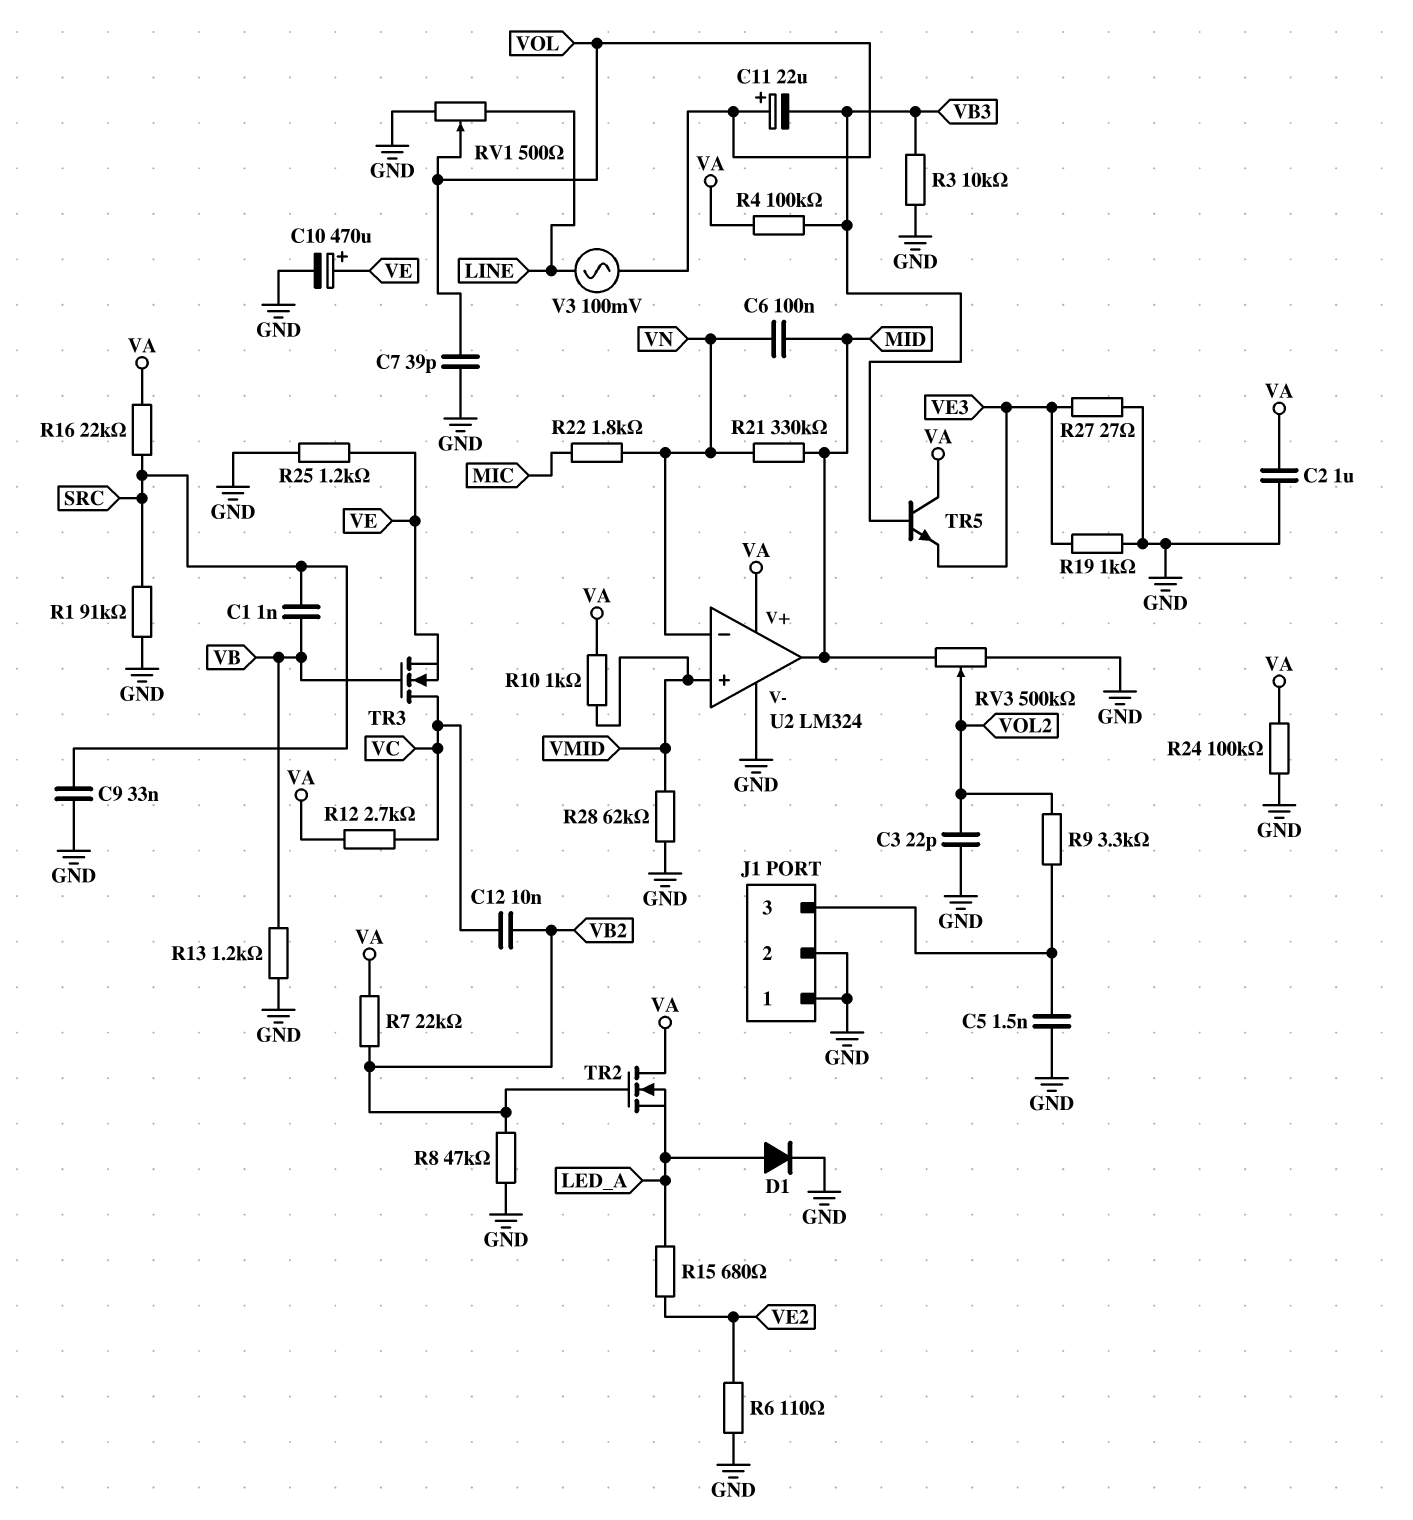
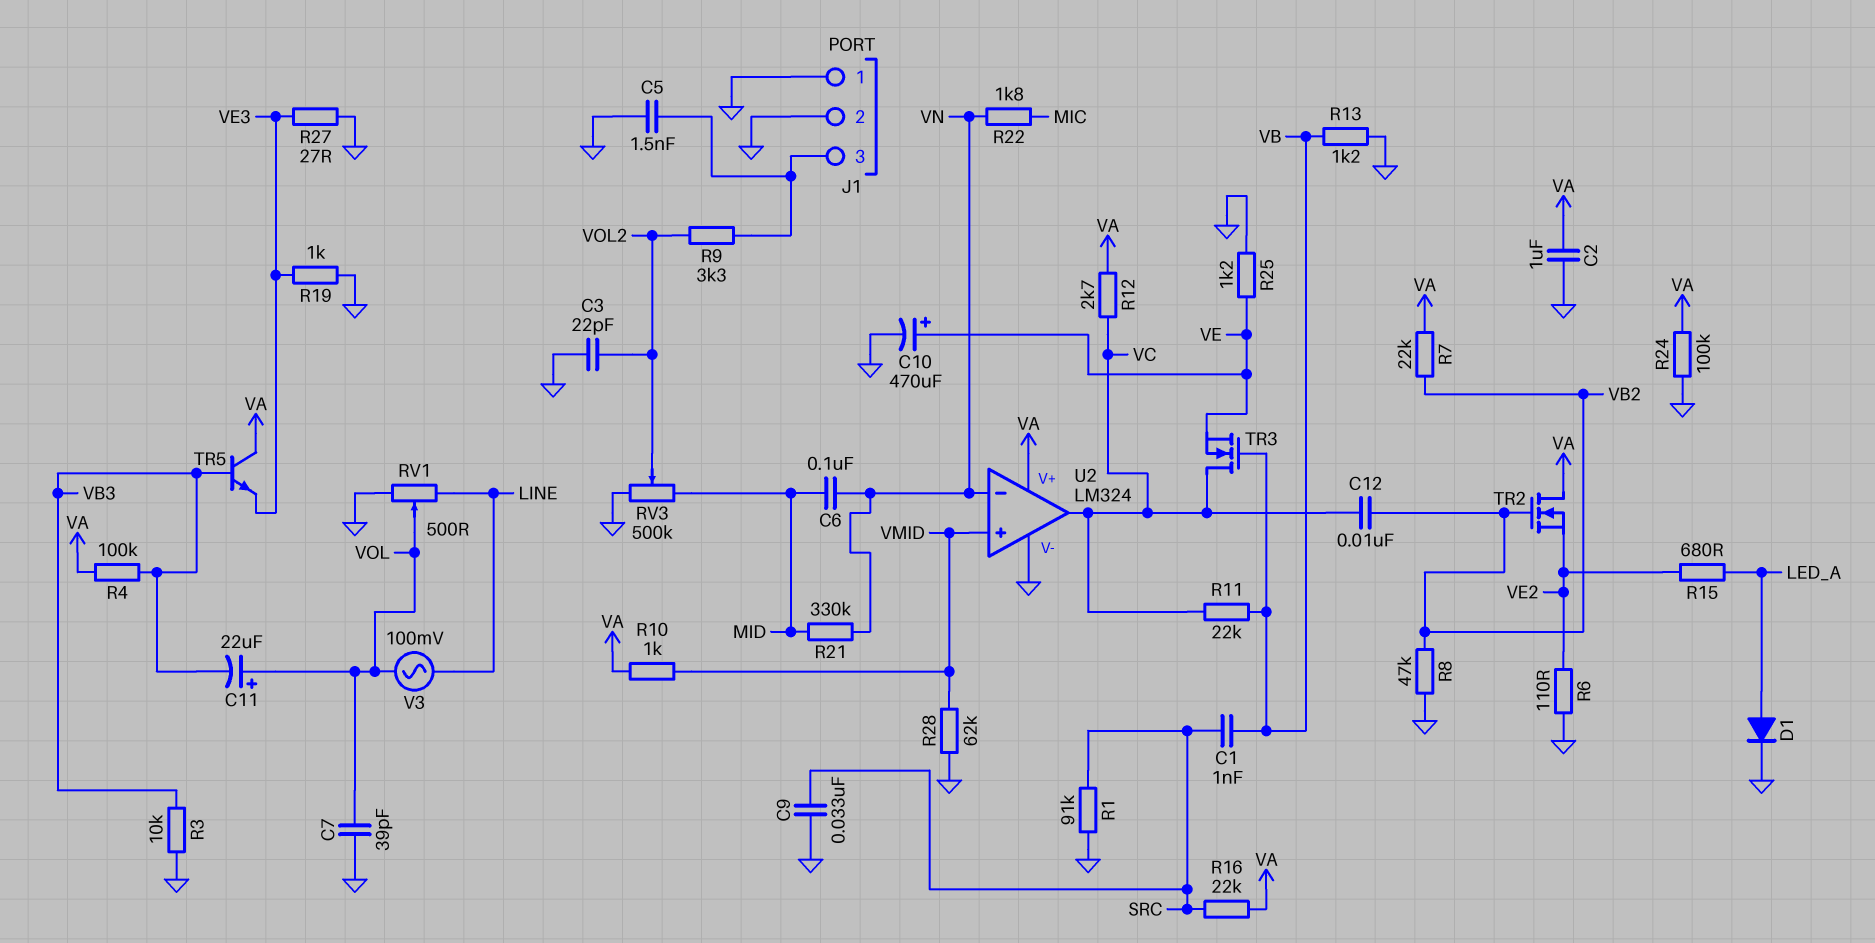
R11: none -> 22k (VB, VC)
TR2: NMOS (G VB2, D VA, S LED_A) -> NMOS (G VB2, D VA, S VE2)
U2 pin out: MID -> VC

